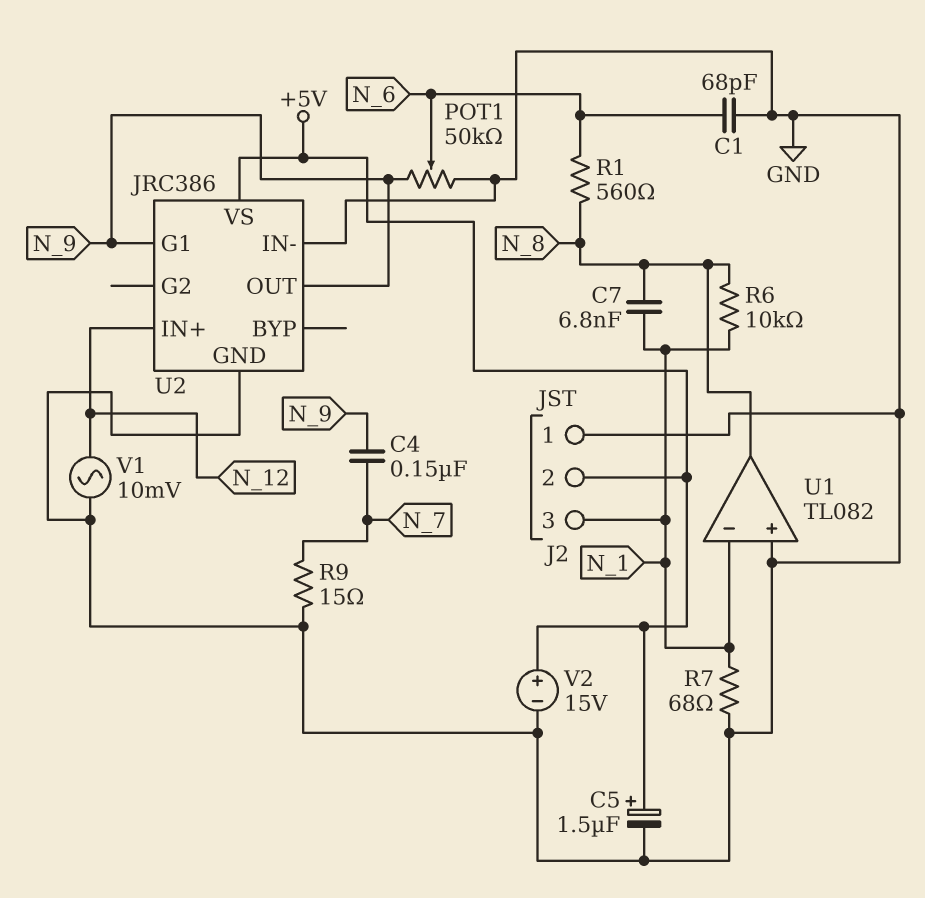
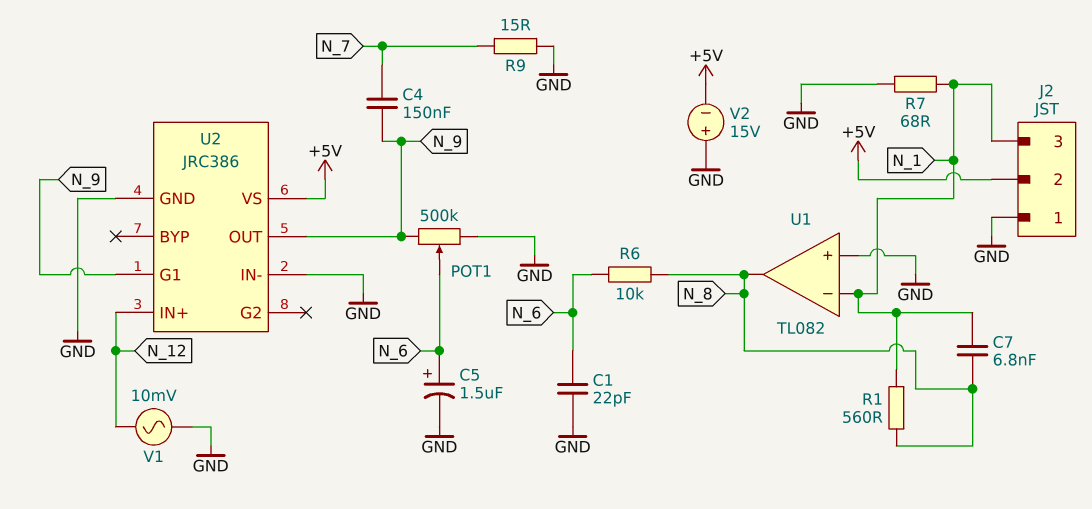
C1: 68pF (GND, N_6) -> 22pF (GND, N_6)
C5: 1.5uF (plus +5V, minus GND) -> 1.5uF (plus N_6, minus GND)
POT1: 50k (GND, N_9, wiper N_6) -> 500k (GND, N_9, wiper N_6)
R1: 560 (N_6, N_8) -> 560 (N_1, N_8)
R6: 10k (N_1, N_8) -> 10k (N_6, N_8)
V2: 15V (plus +5V, minus GND) -> 15V (plus GND, minus +5V)

